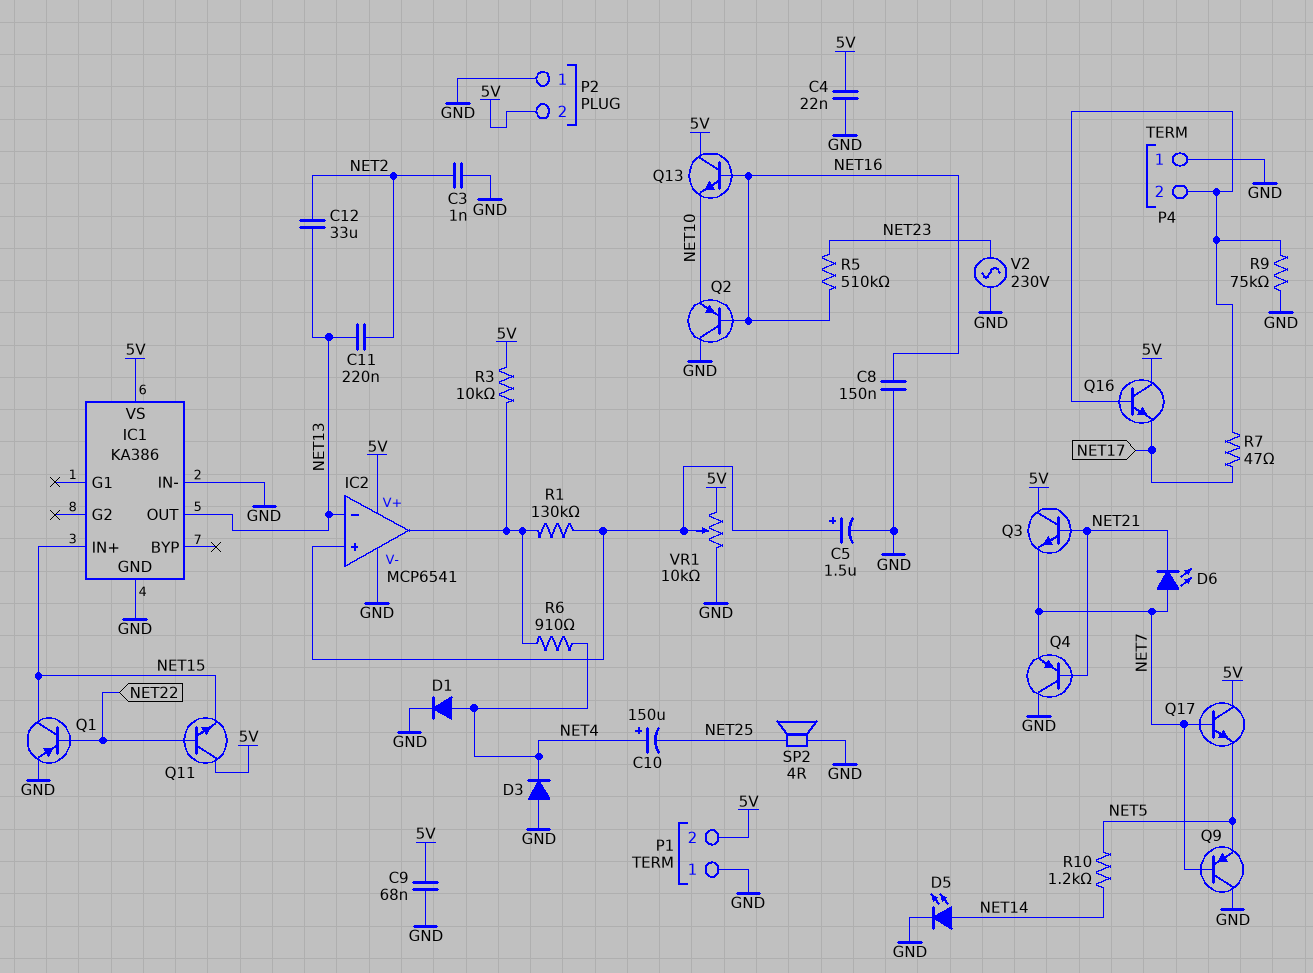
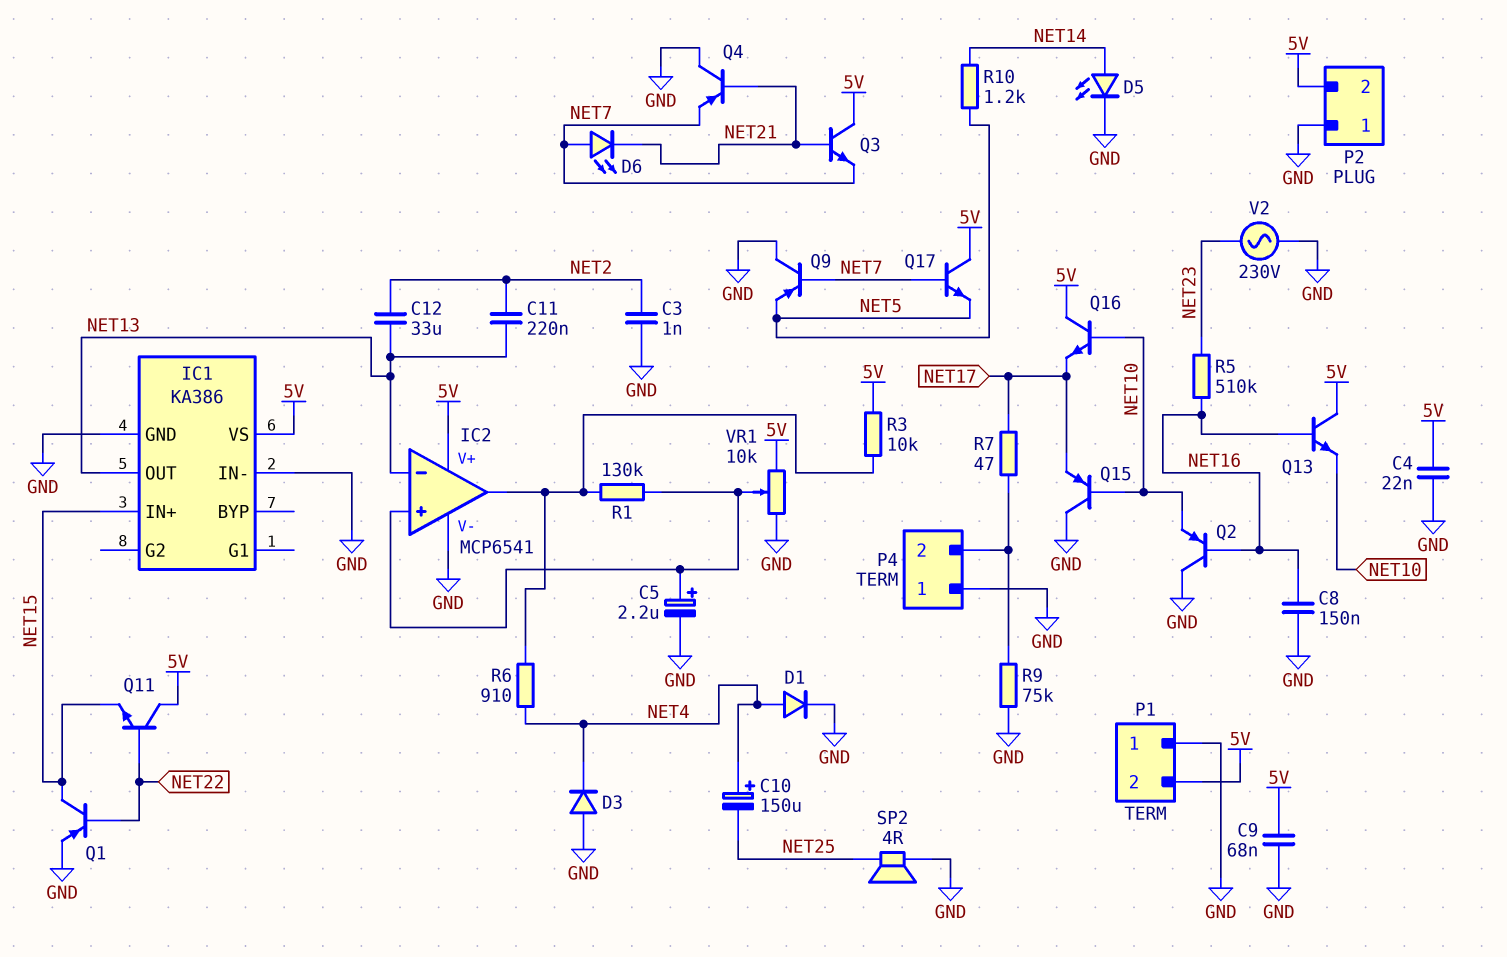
C5: 1.5uF (plus IC2/in+, minus GND) -> 2.2uF (plus IC2/in+, minus GND)
Q15: none -> PNP (B NET10, C GND, E NET17)
Q16: NPN (B P4/2, C 5V, E NET17) -> NPN (B NET10, C 5V, E NET17)

